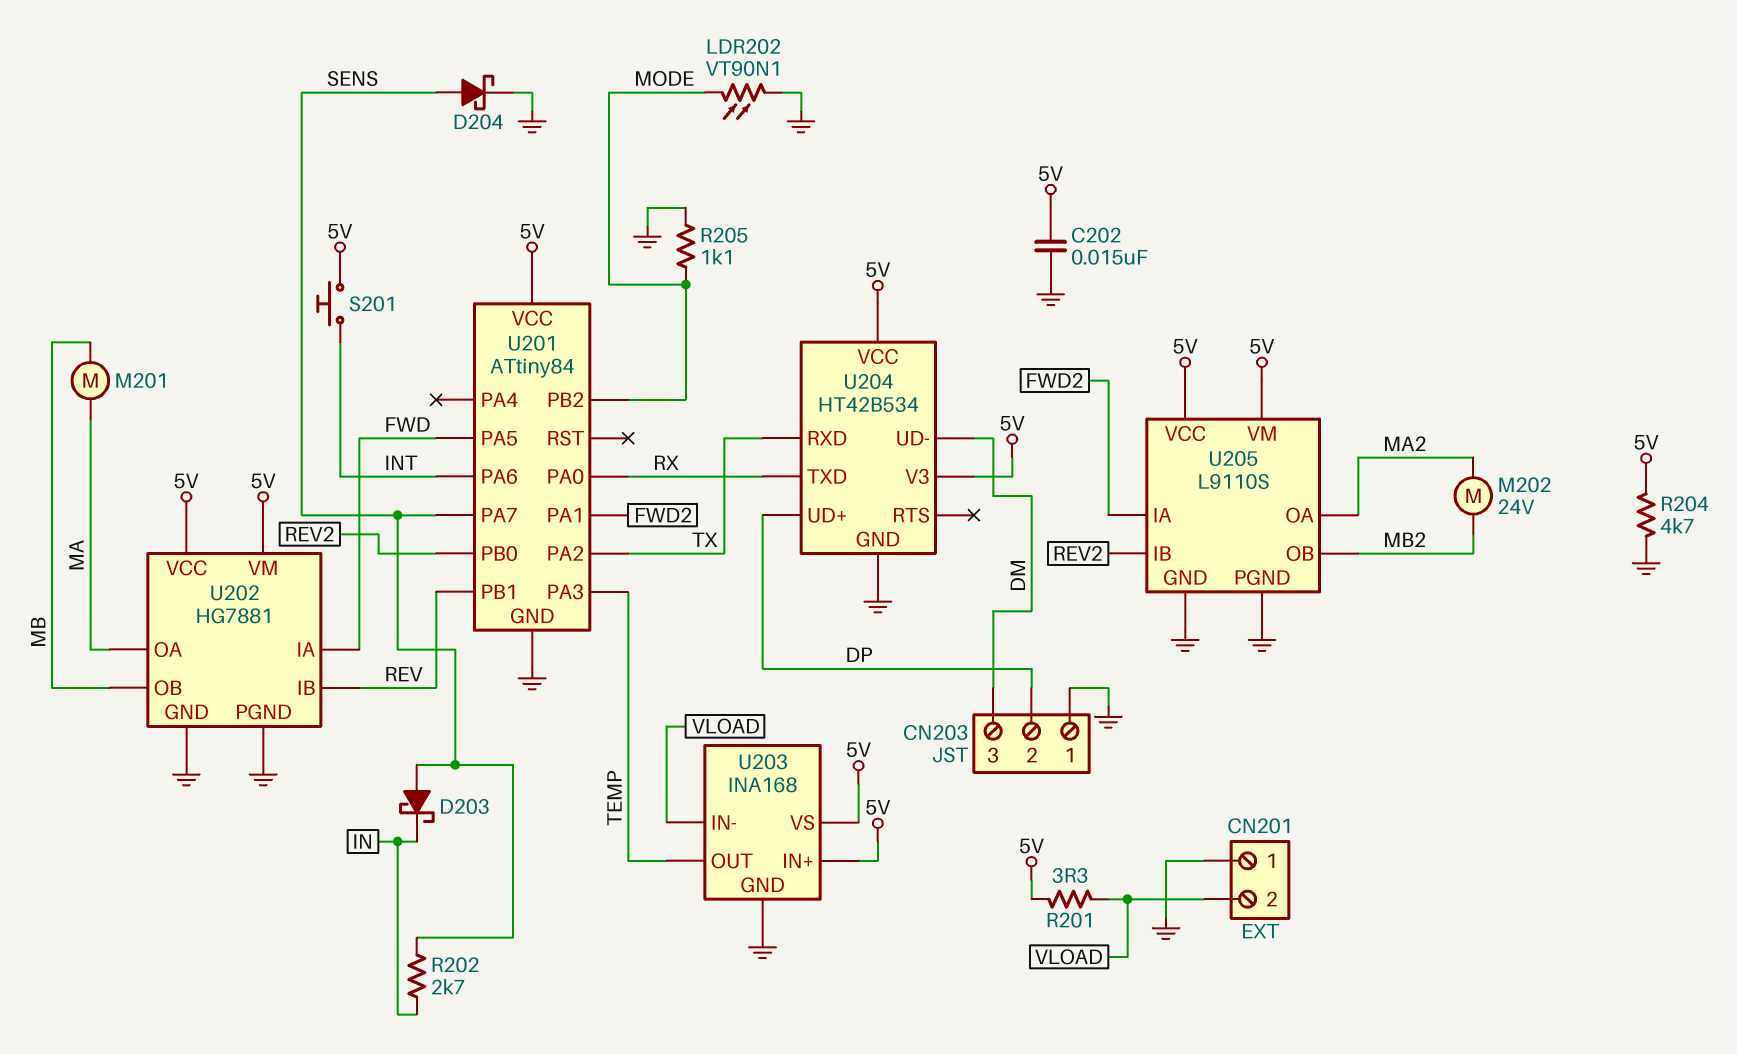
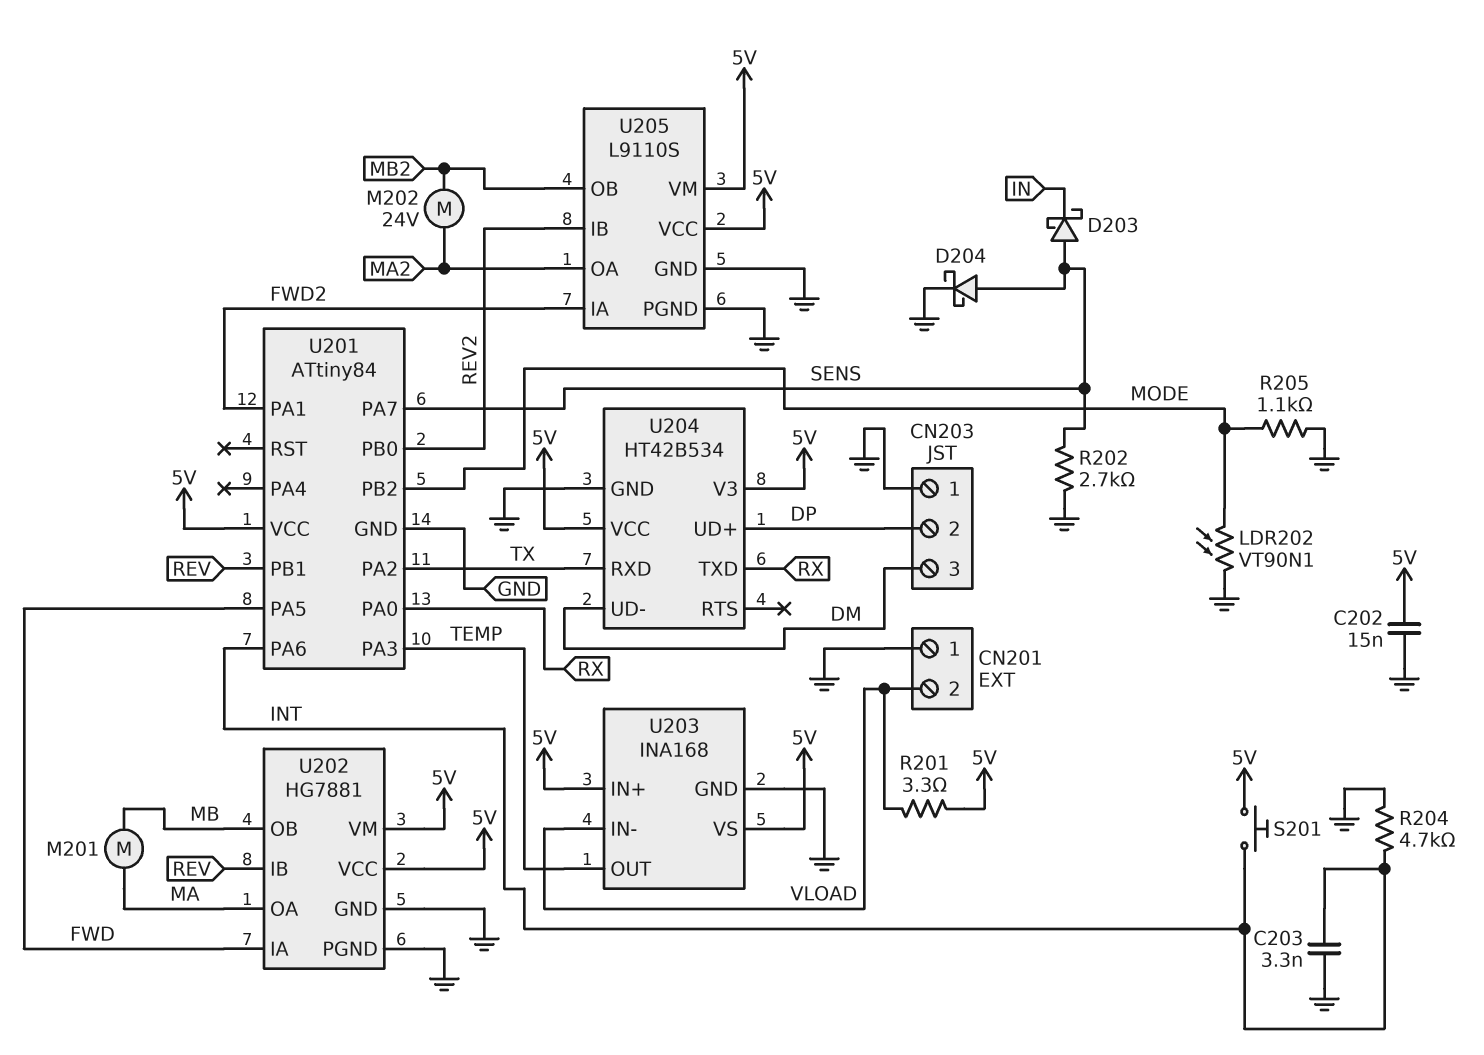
C203: none -> 3.3nF (GND, INT)
R202: 2.7k (IN, SENS) -> 2.7k (GND, SENS)
R204: 4.7k (5V, GND) -> 4.7k (GND, INT)

